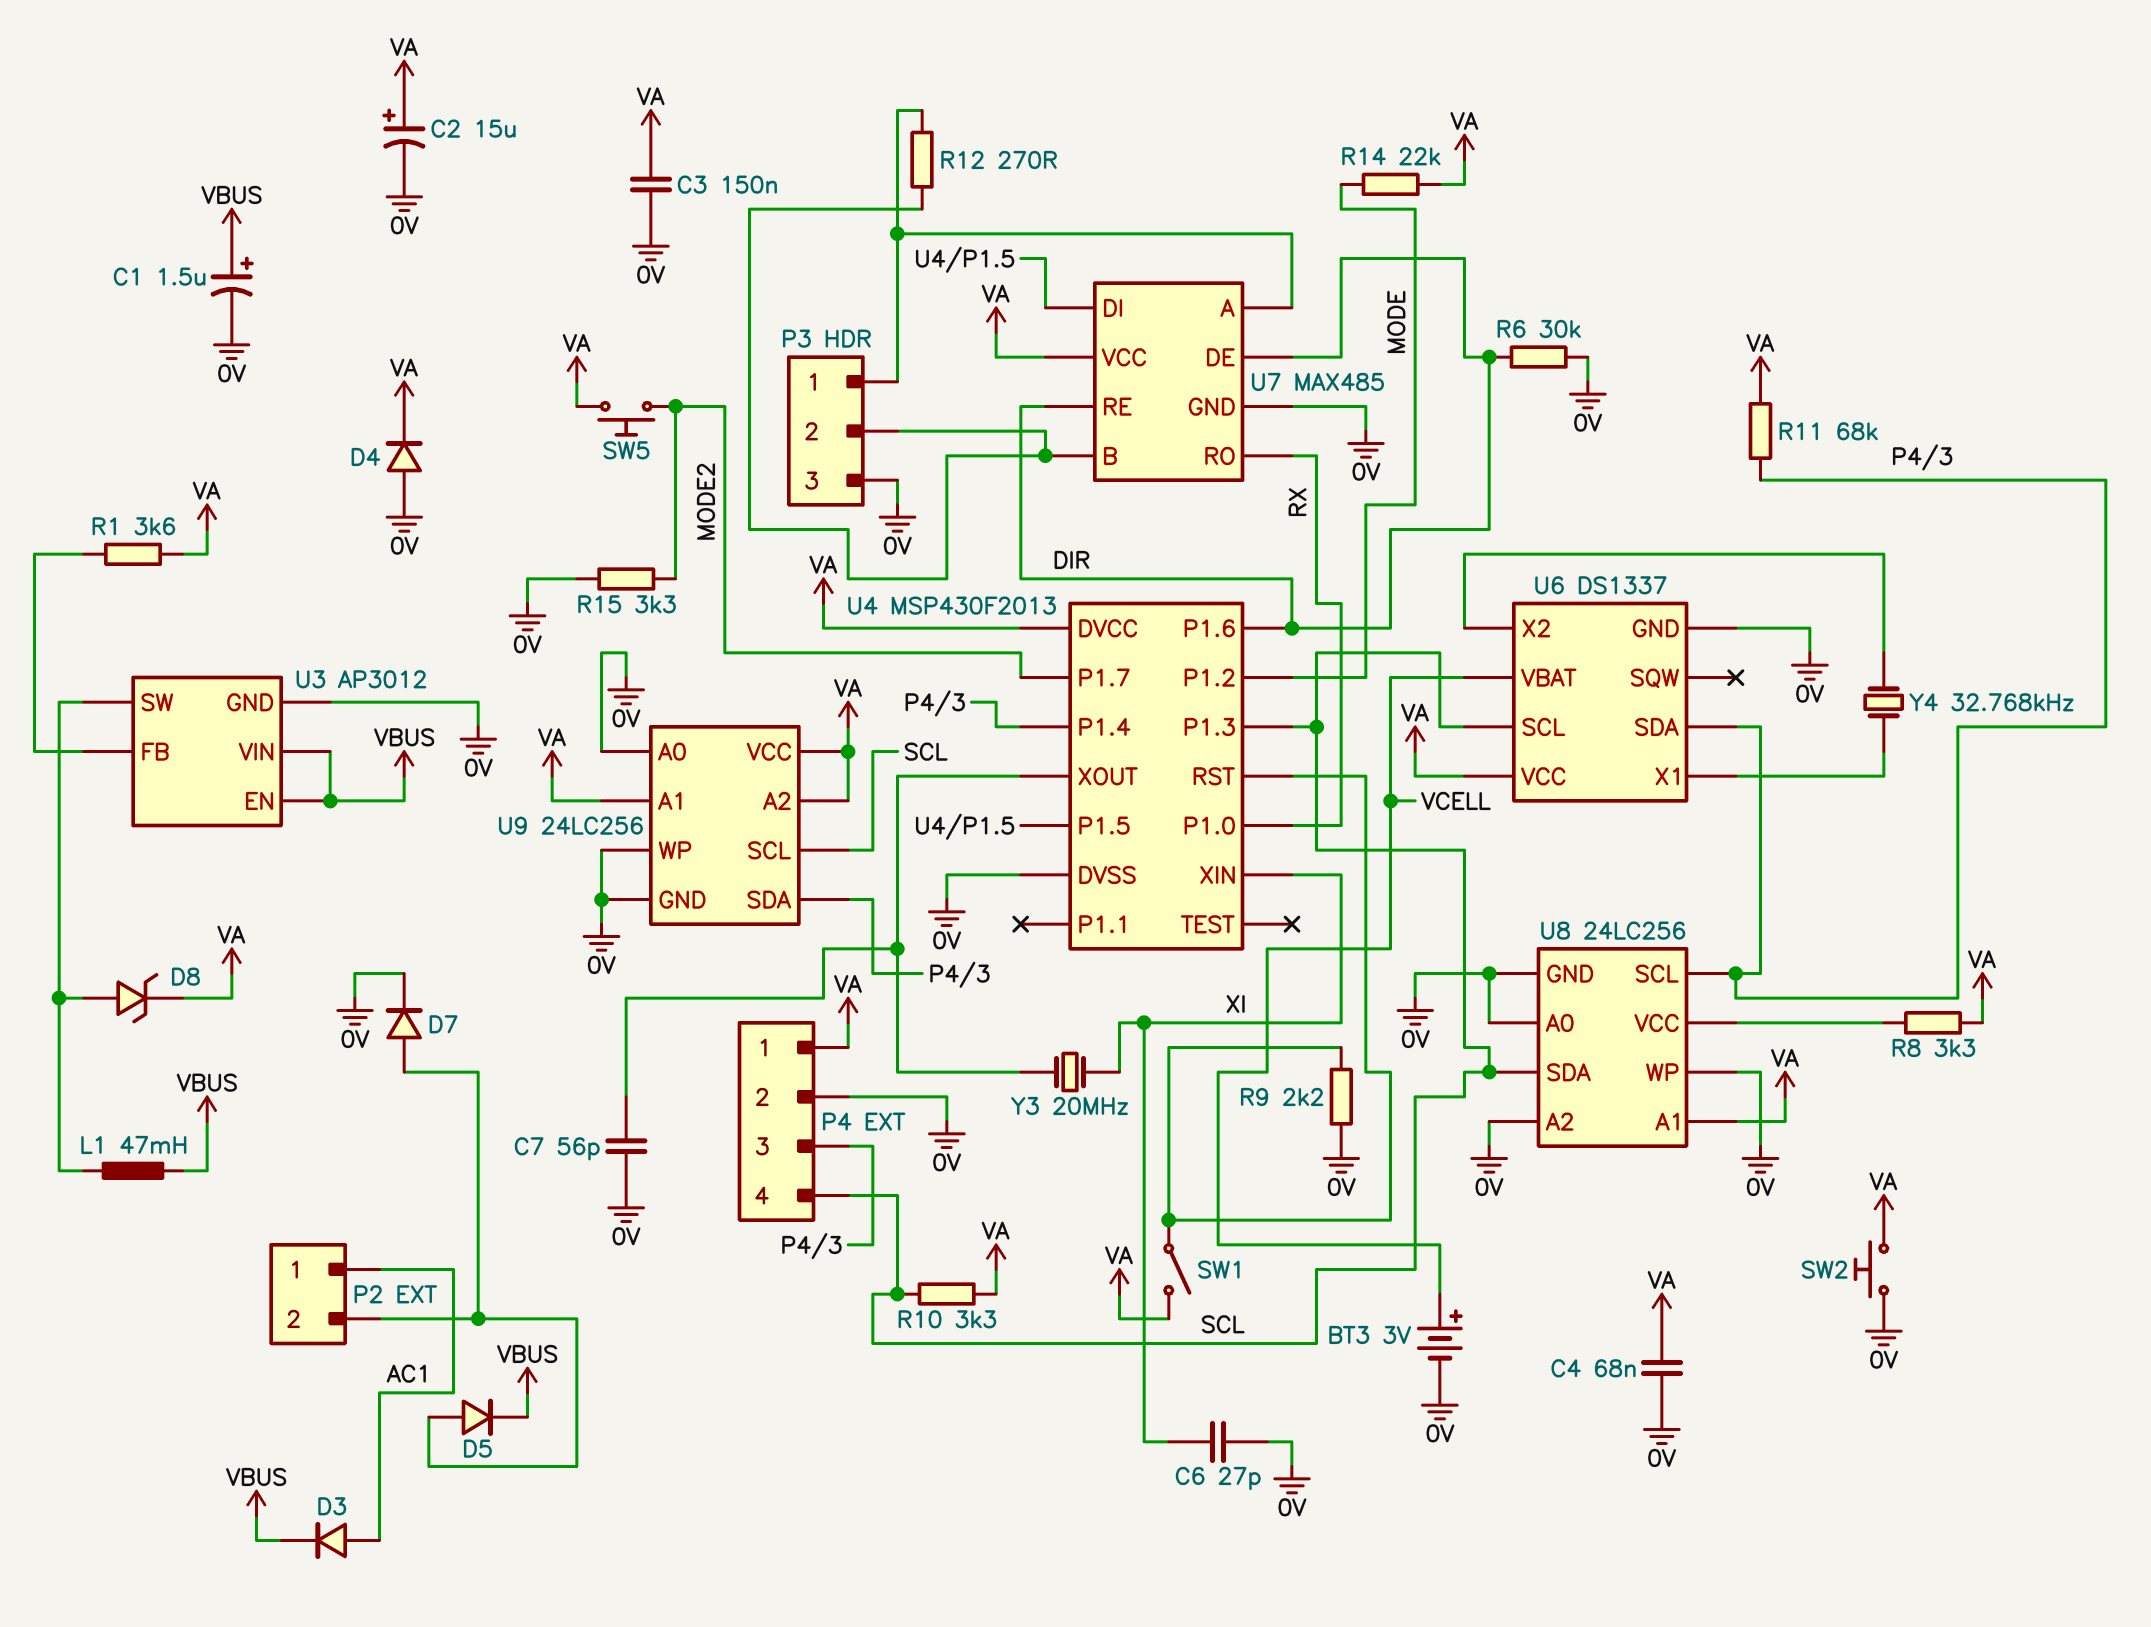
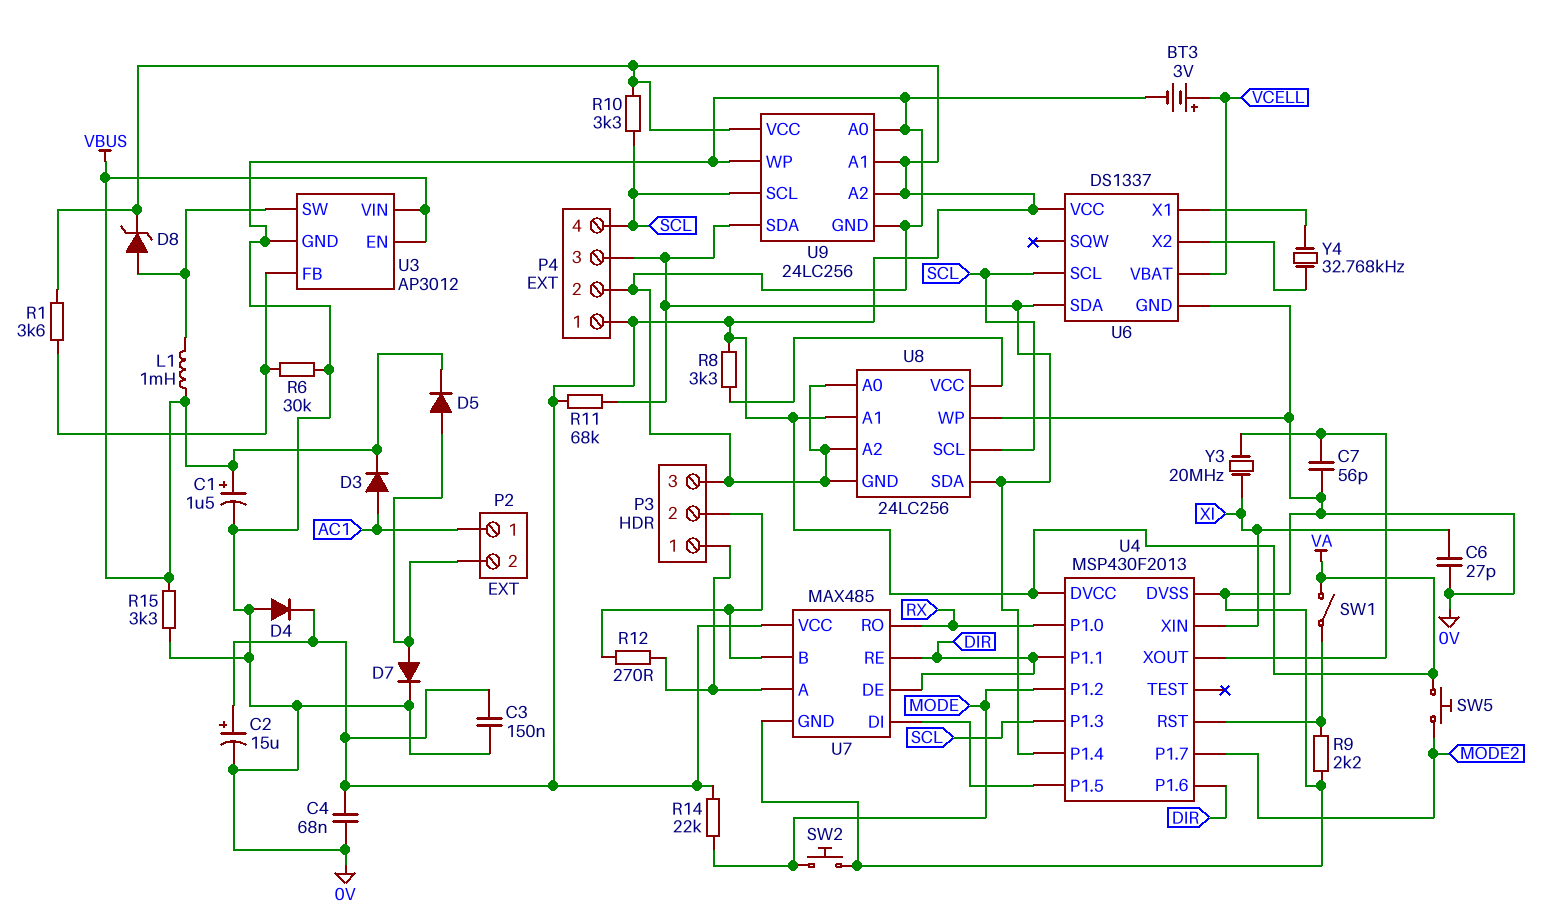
L1: 47mH (U3/SW, VBUS) -> 1mH (U3/SW, VBUS)
R6: 30k (0V, DIR) -> 30k (0V, U3/FB)
R15: 3.3k (0V, MODE2) -> 3.3k (0V, VBUS)
SW2: button (0V, VA) -> button (0V, MODE)
U4 pin P1.1: none -> DIR
U8 pin SCL: P4/3 -> SCL
U8 pin SDA: SCL -> P4/3

